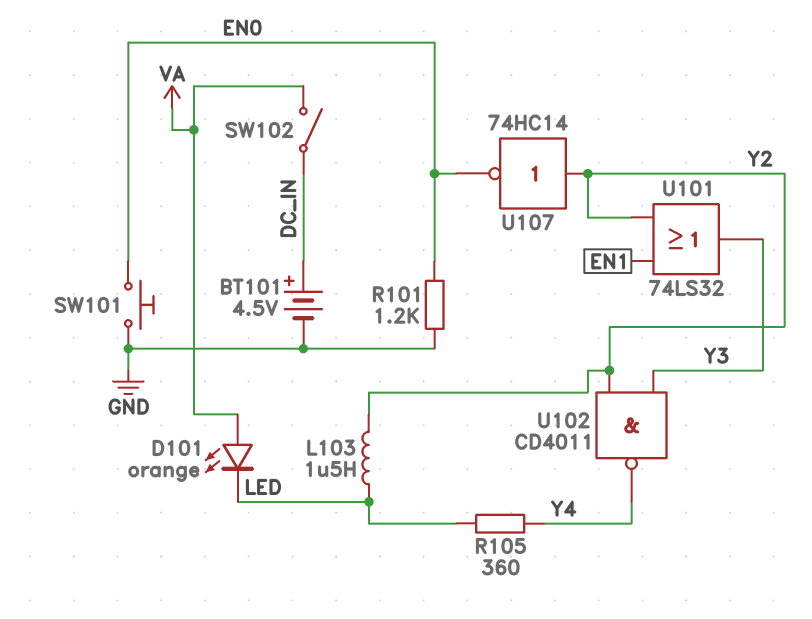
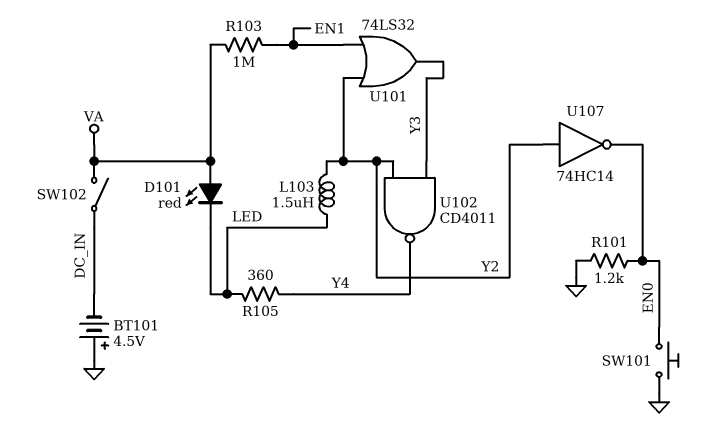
BT101: 4.5V (plus DC_IN, minus GND) -> 4.5V (plus GND, minus DC_IN)
D101: LED orange (A VA, K LED) -> LED red (A VA, K LED)
R103: none -> 1M (EN1, VA)

